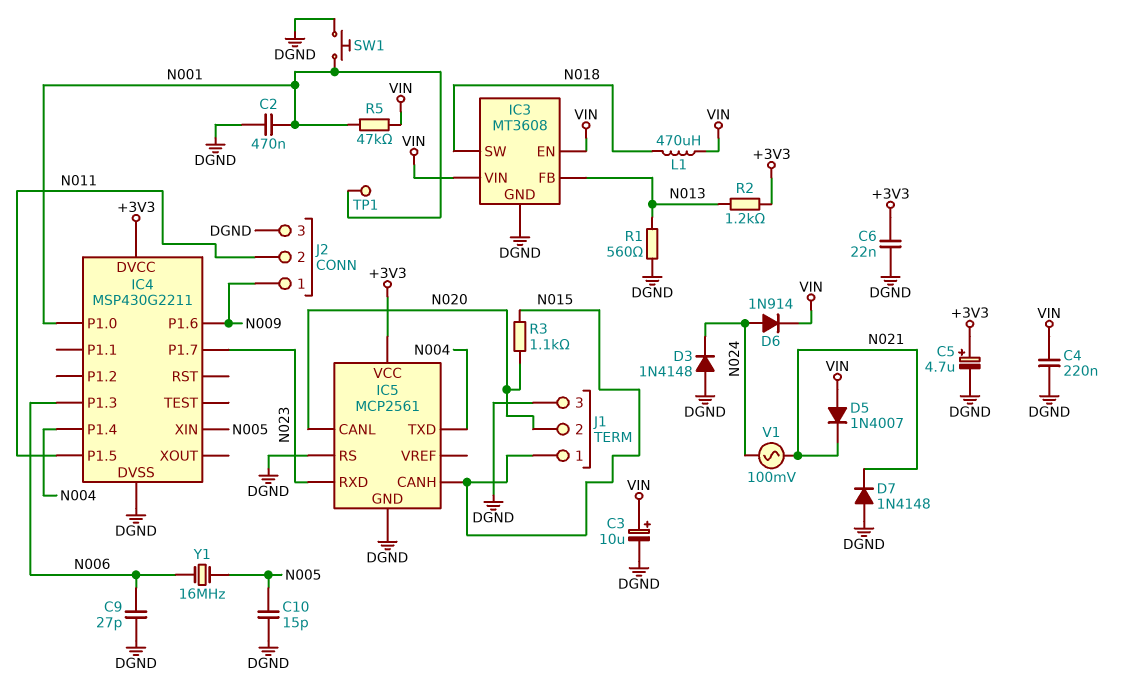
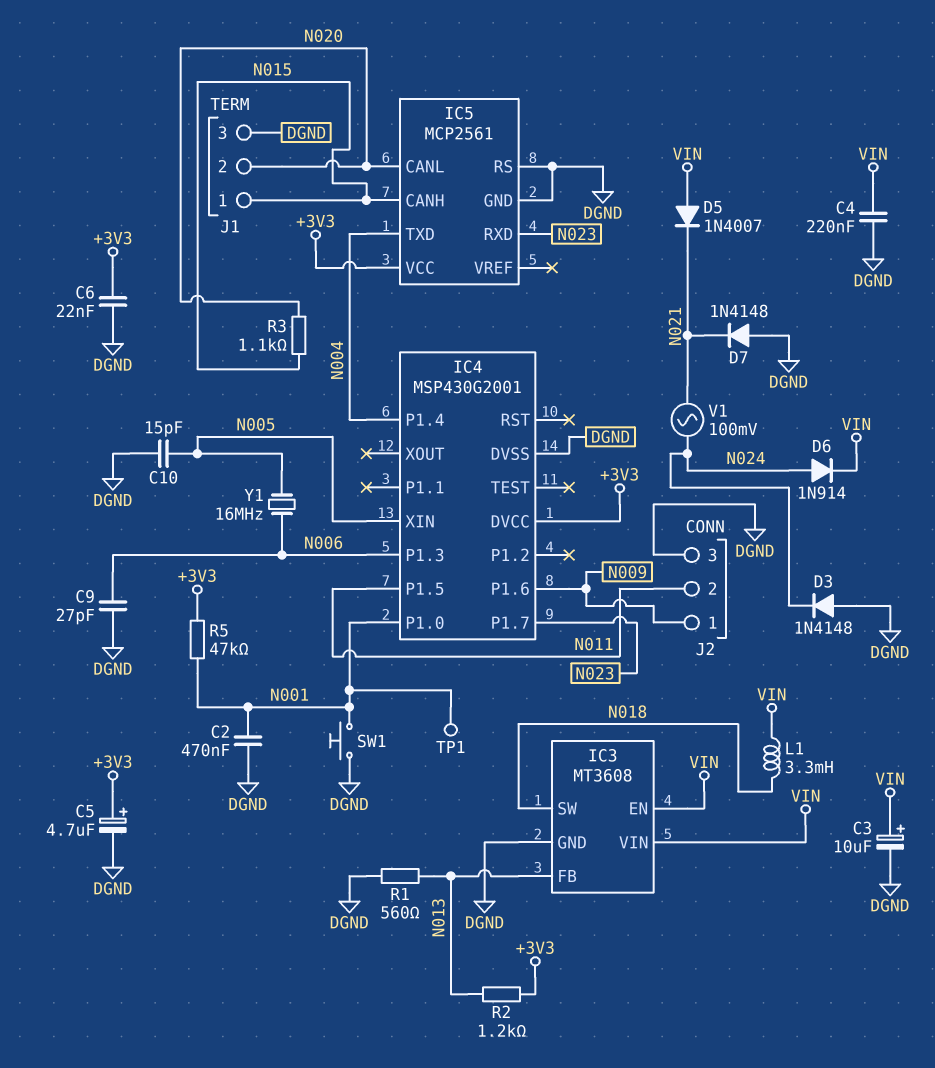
IC4: MSP430G2211 -> MSP430G2001
L1: 470uH (N018, VIN) -> 3.3mH (N018, VIN)
R5: 47k (N001, VIN) -> 47k (+3V3, N001)

